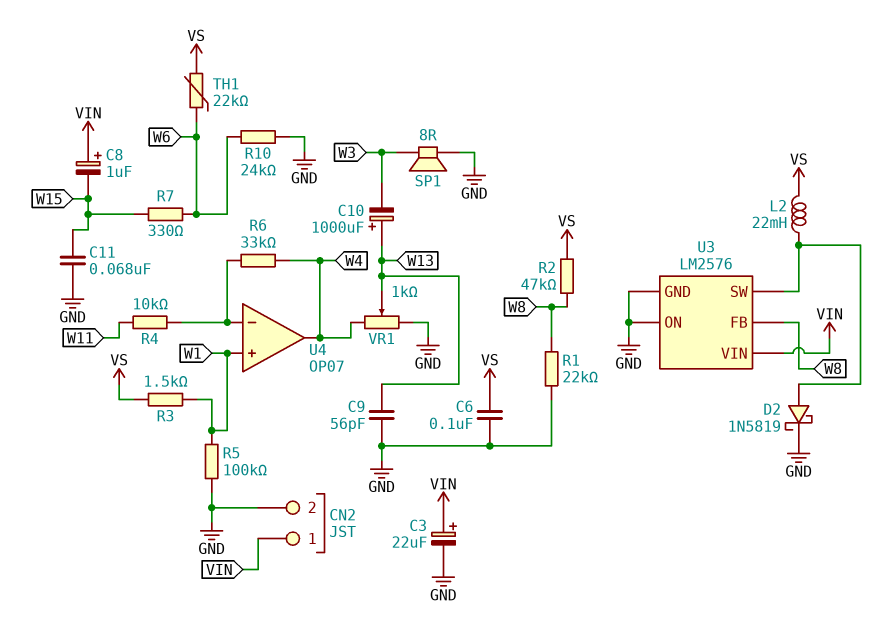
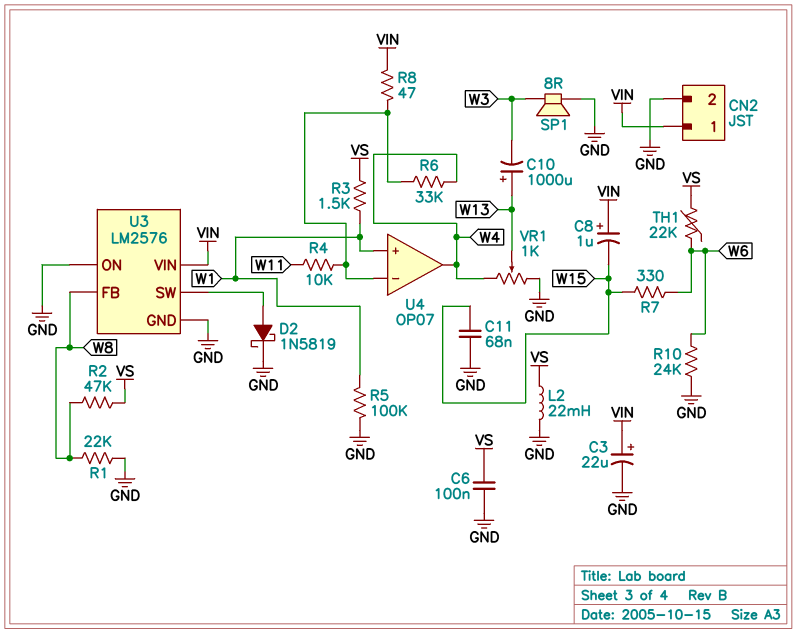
C9: 56pF (GND, W13) -> none
L2: 22mH (U3/SW, VS) -> 22mH (GND, VS)
R8: none -> 47 (U4/in-, VIN)

